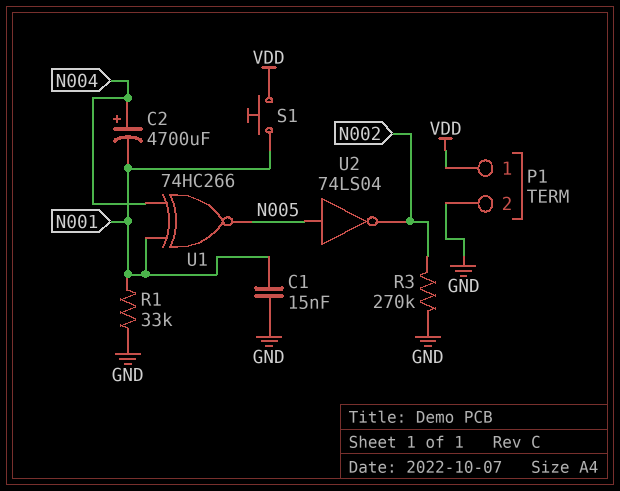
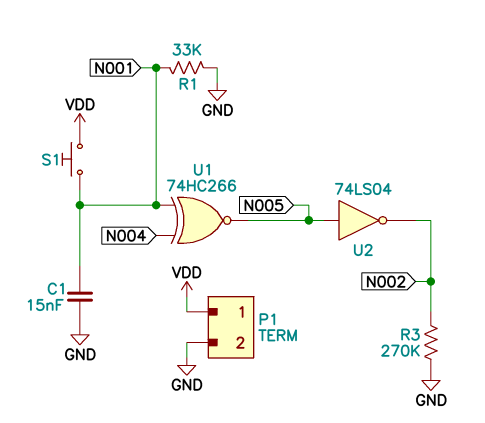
C2: 4700uF (plus N004, minus N001) -> none

